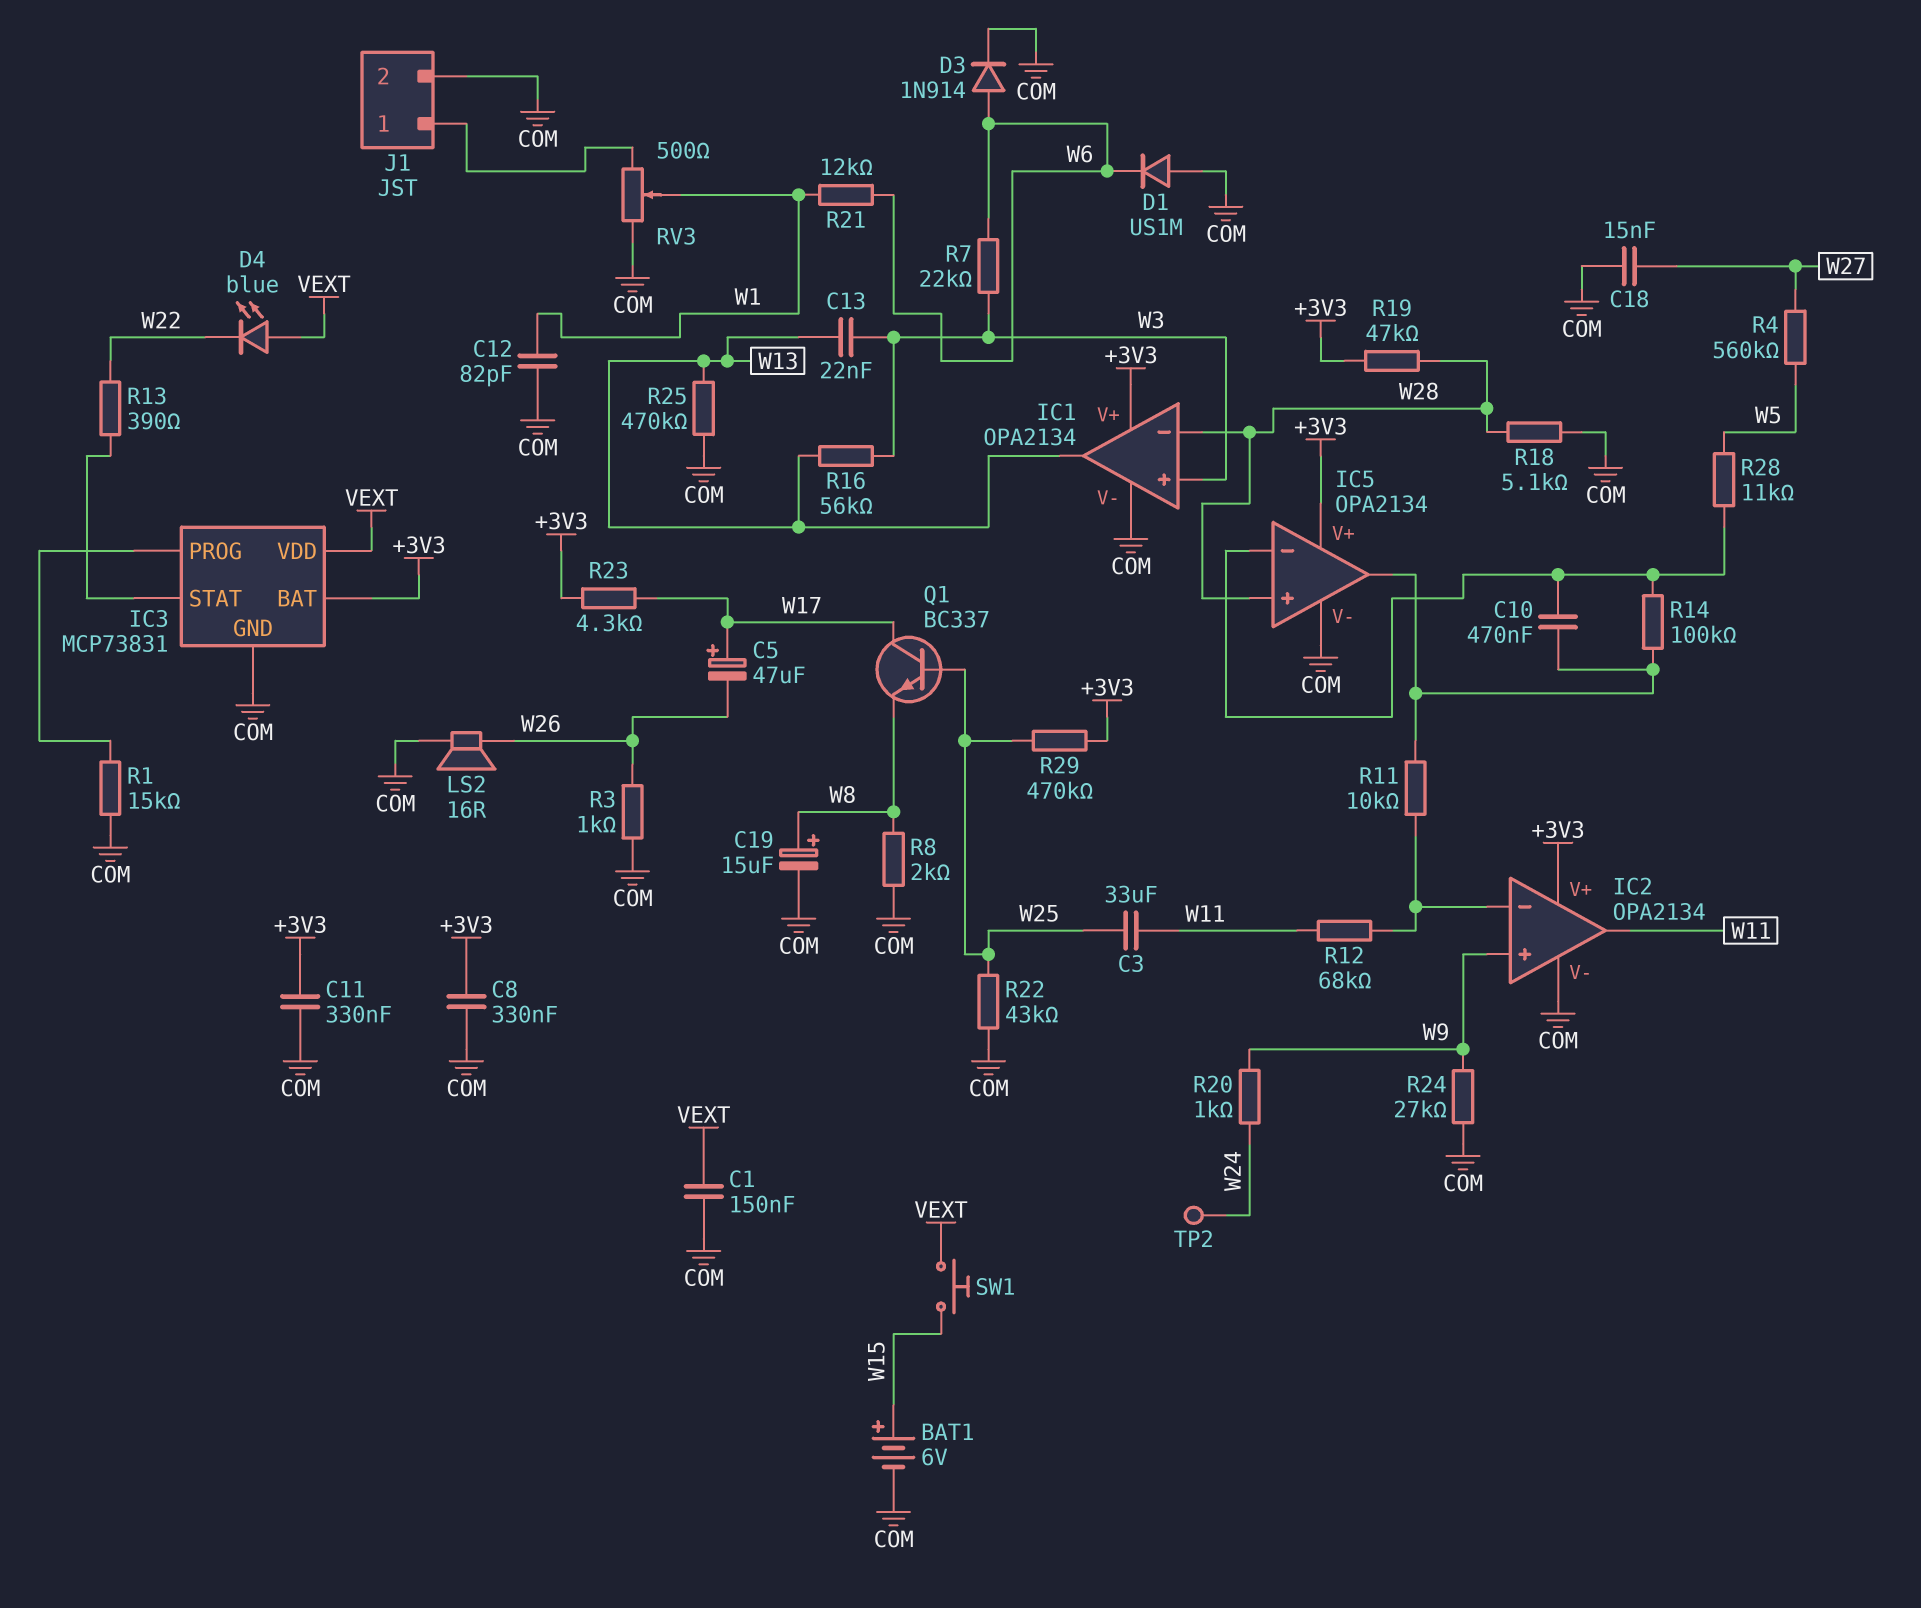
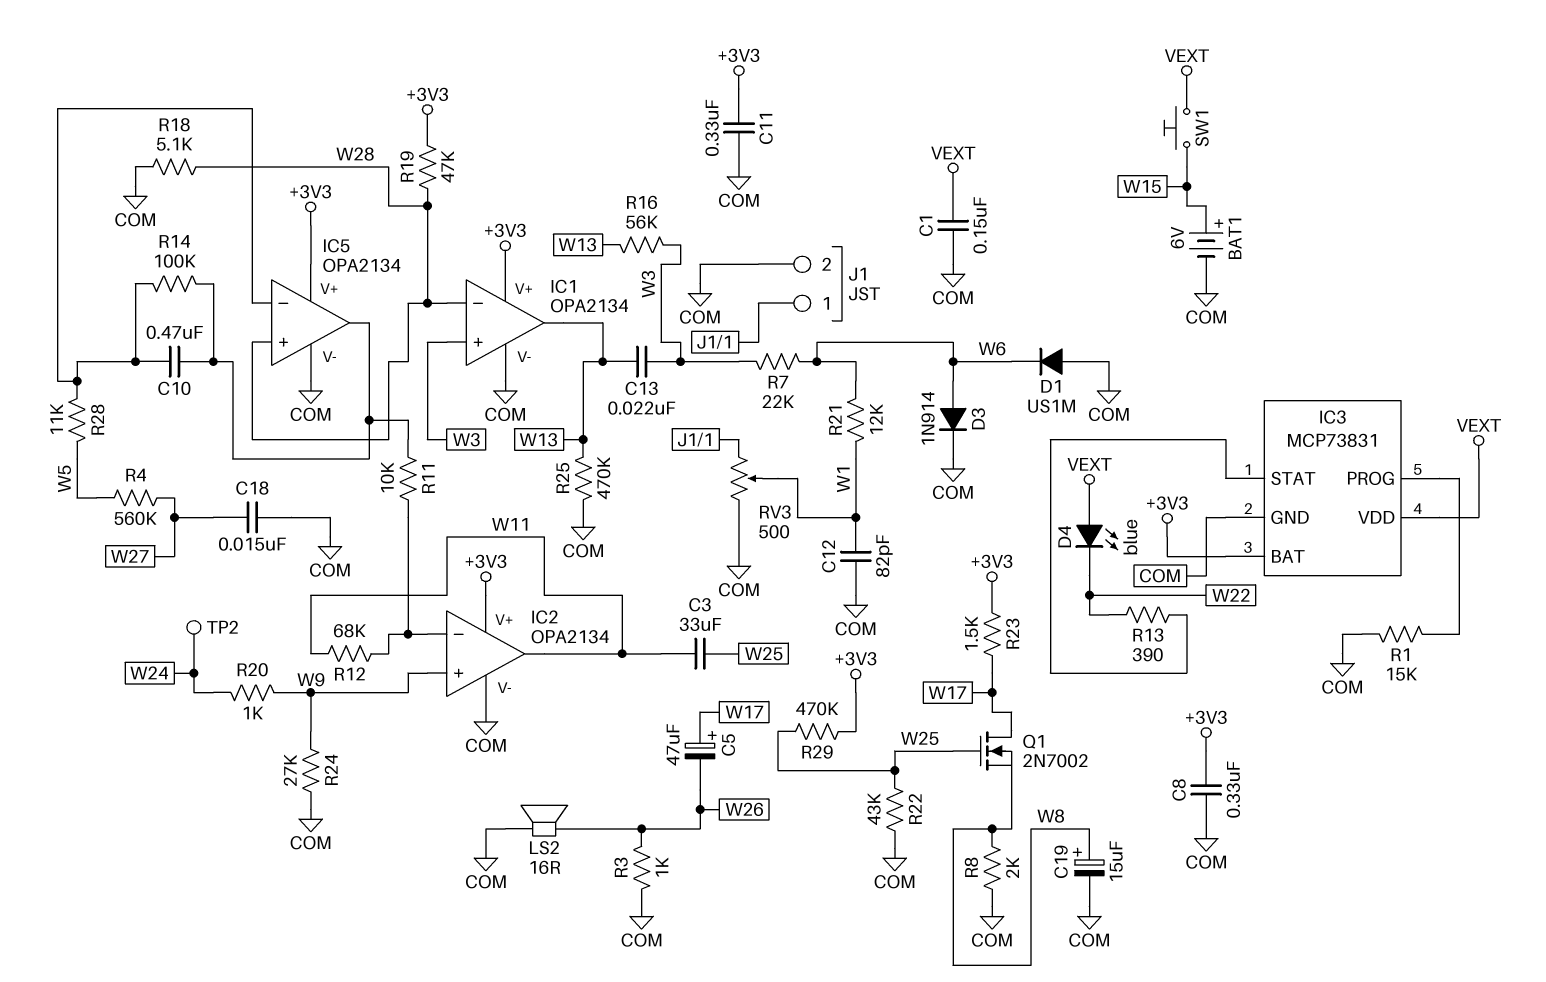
Q1: NPN BC337 (B W25, C W17, E W8) -> NMOS 2N7002 (G W25, D W17, S W8)
R23: 4.3k (+3V3, W17) -> 1.5k (+3V3, W17)

